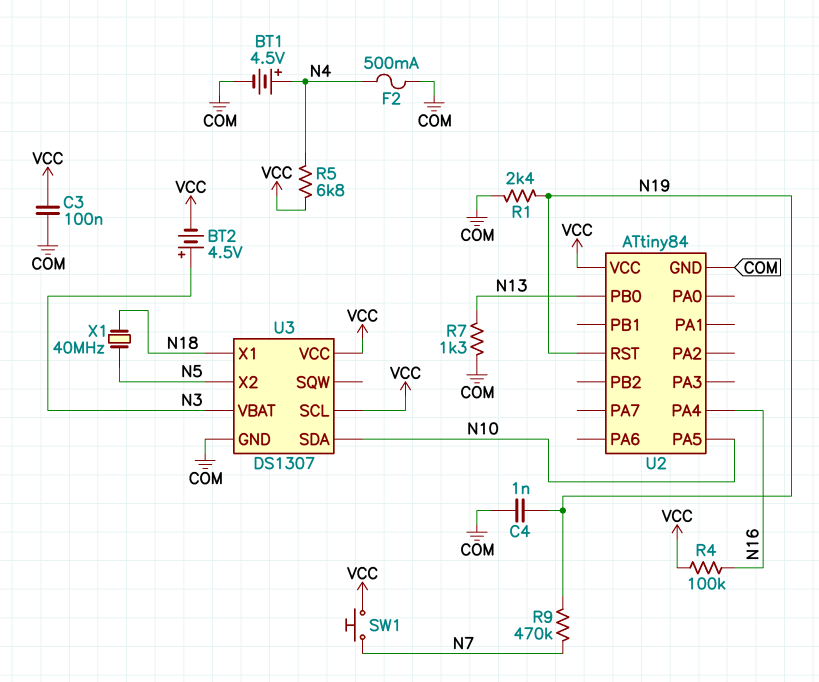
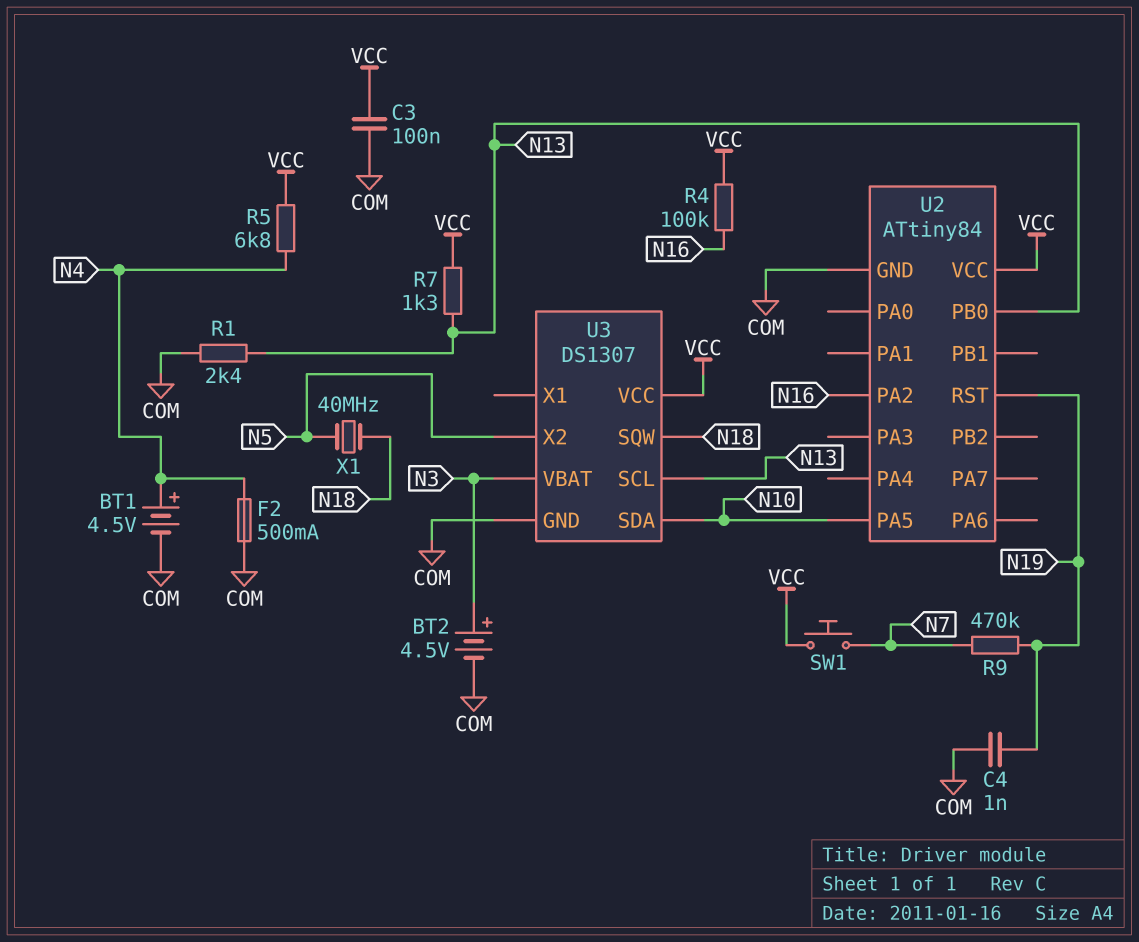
BT2: 4.5V (plus N3, minus VCC) -> 4.5V (plus N3, minus COM)
R1: 2.4k (COM, N19) -> 2.4k (COM, N13)
R7: 1.3k (COM, N13) -> 1.3k (N13, VCC)
U2 pin PA2: none -> N16
U2 pin PA4: N16 -> none
U3 pin SCL: VCC -> N13
U3 pin SQW: none -> N18
U3 pin X1: N18 -> none

